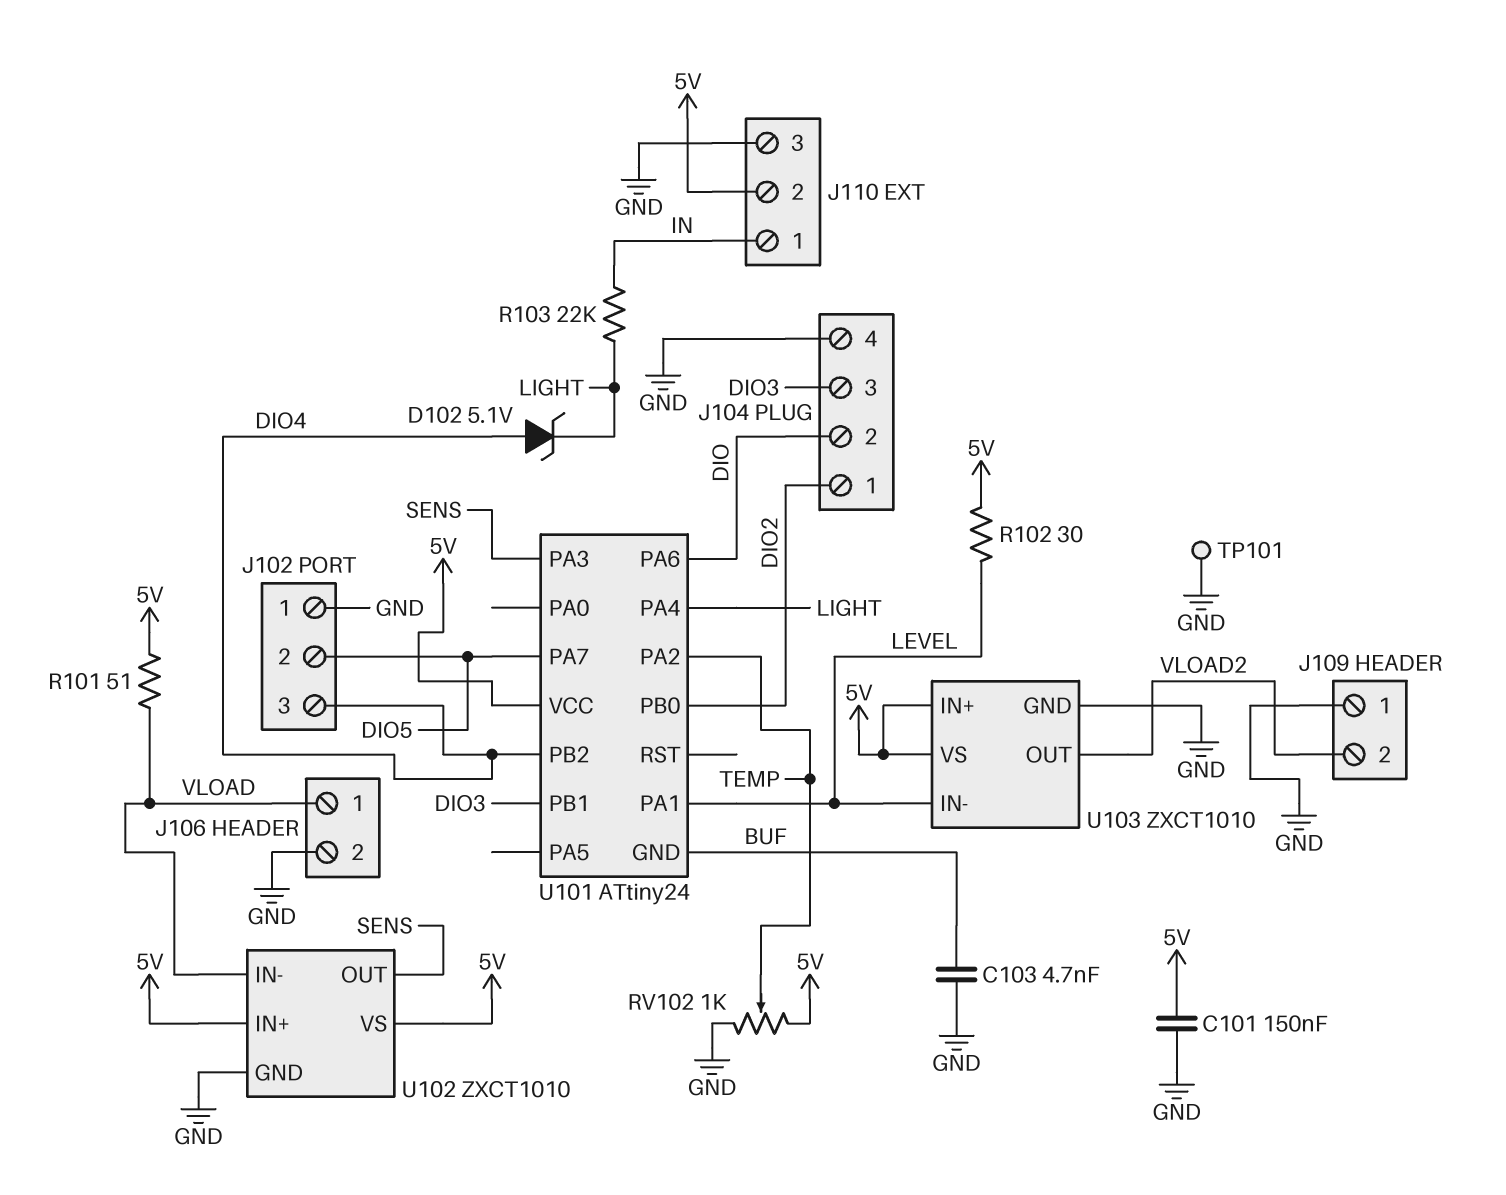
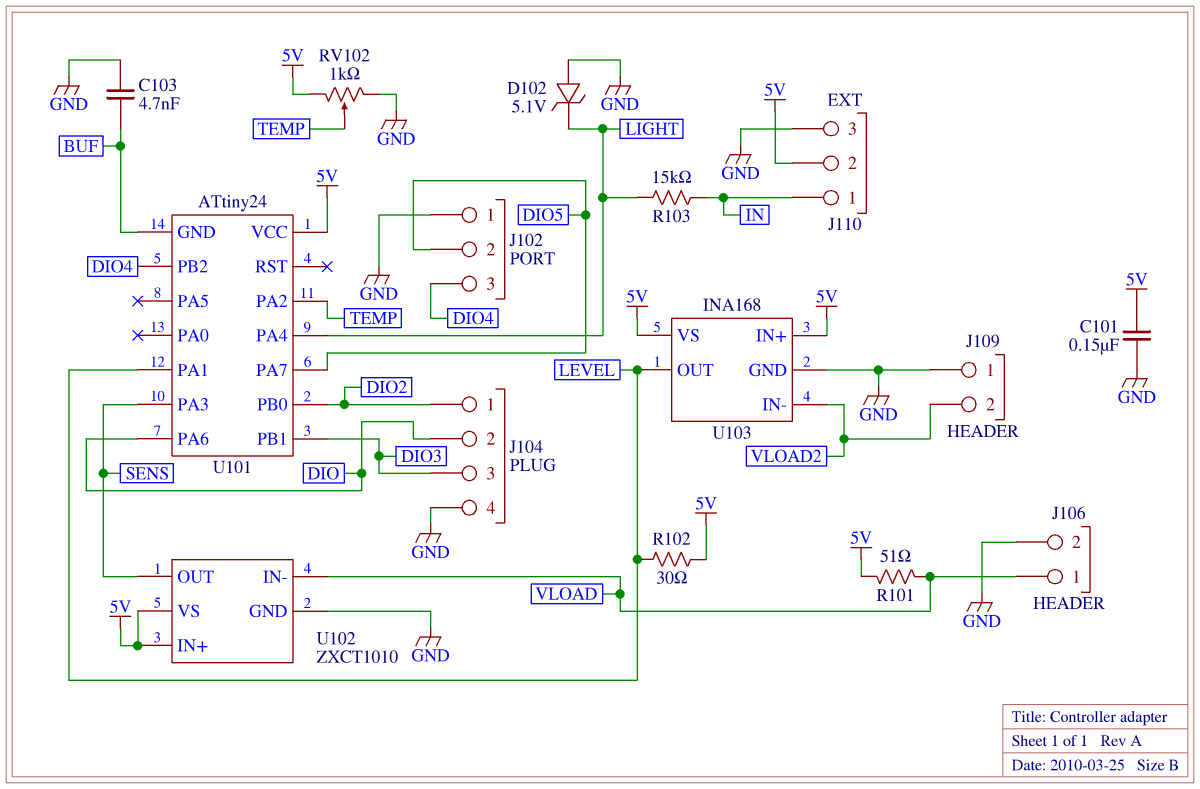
D102: zener 5.1V (A DIO4, K LIGHT) -> zener 5.1V (A GND, K LIGHT)
R103: 22k (IN, LIGHT) -> 15k (IN, LIGHT)
TP101: test point (GND) -> none
U103: ZXCT1010 -> INA168
U103 pin IN-: LEVEL -> VLOAD2
U103 pin OUT: VLOAD2 -> LEVEL

